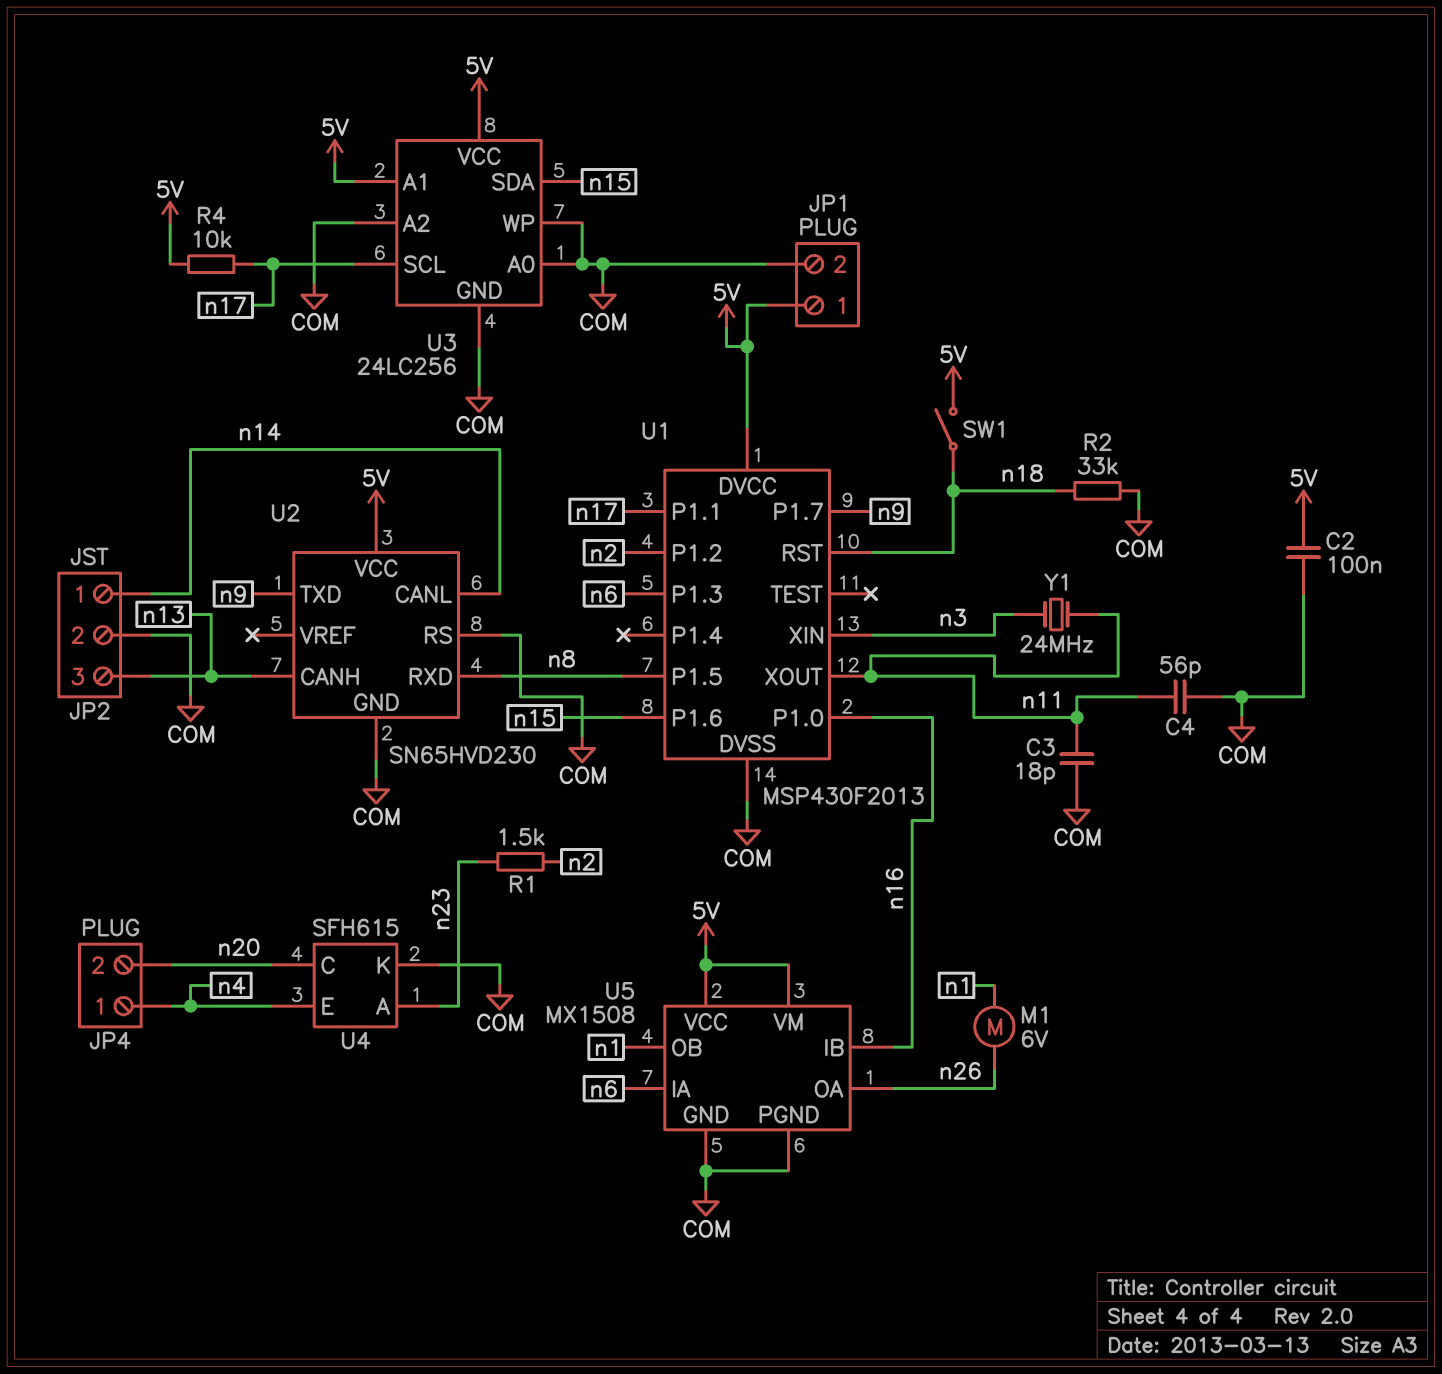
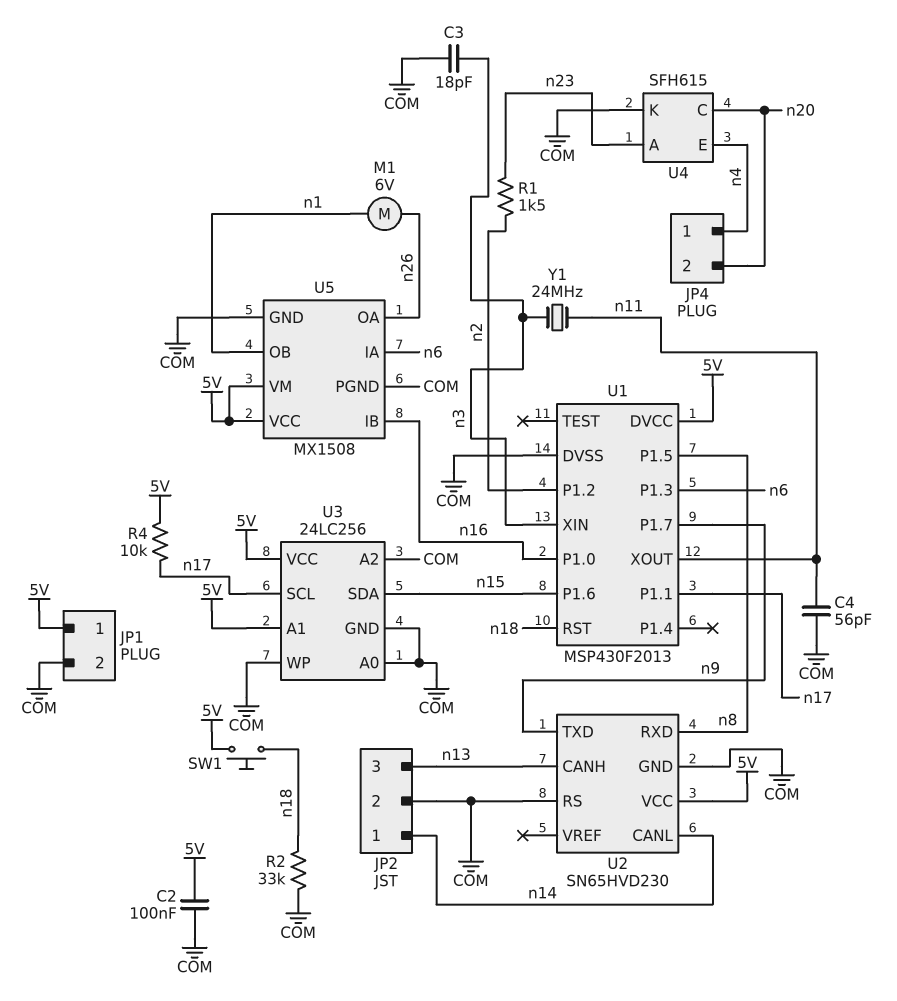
C3: 18pF (COM, n11) -> 18pF (COM, n3)
SW1: switch (5V, n18) -> button (5V, n18)

